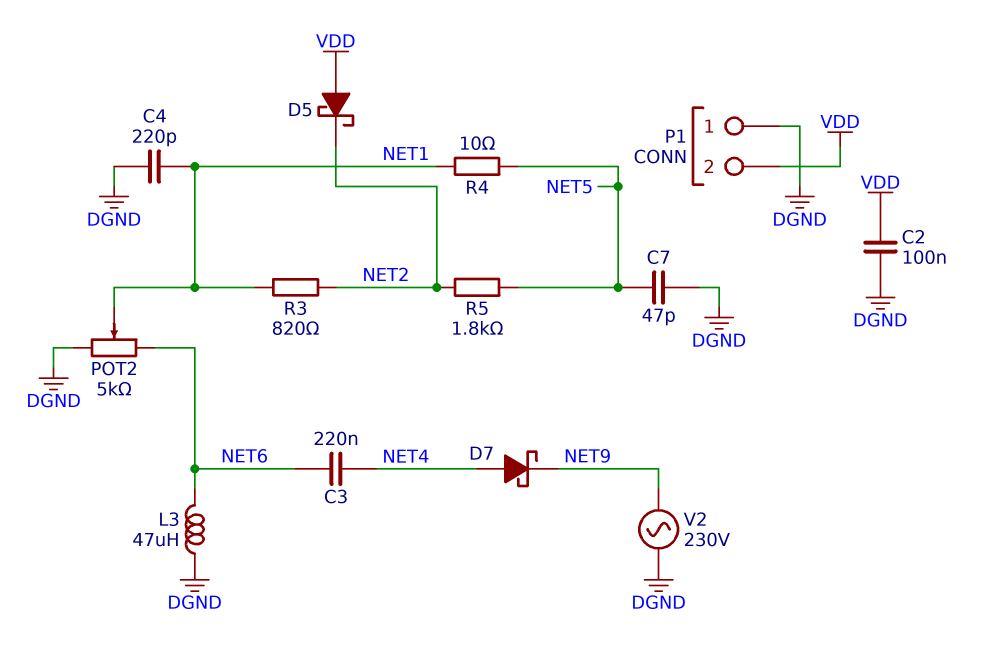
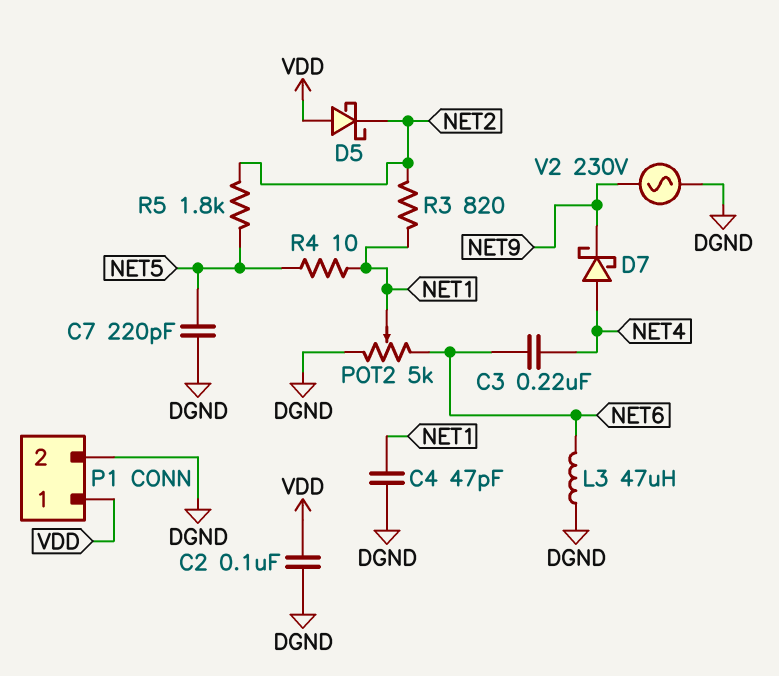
C4: 220pF (DGND, NET1) -> 47pF (DGND, NET1)
C7: 47pF (DGND, NET5) -> 220pF (DGND, NET5)
P1 pin 1: DGND -> VDD
P1 pin 2: VDD -> DGND

